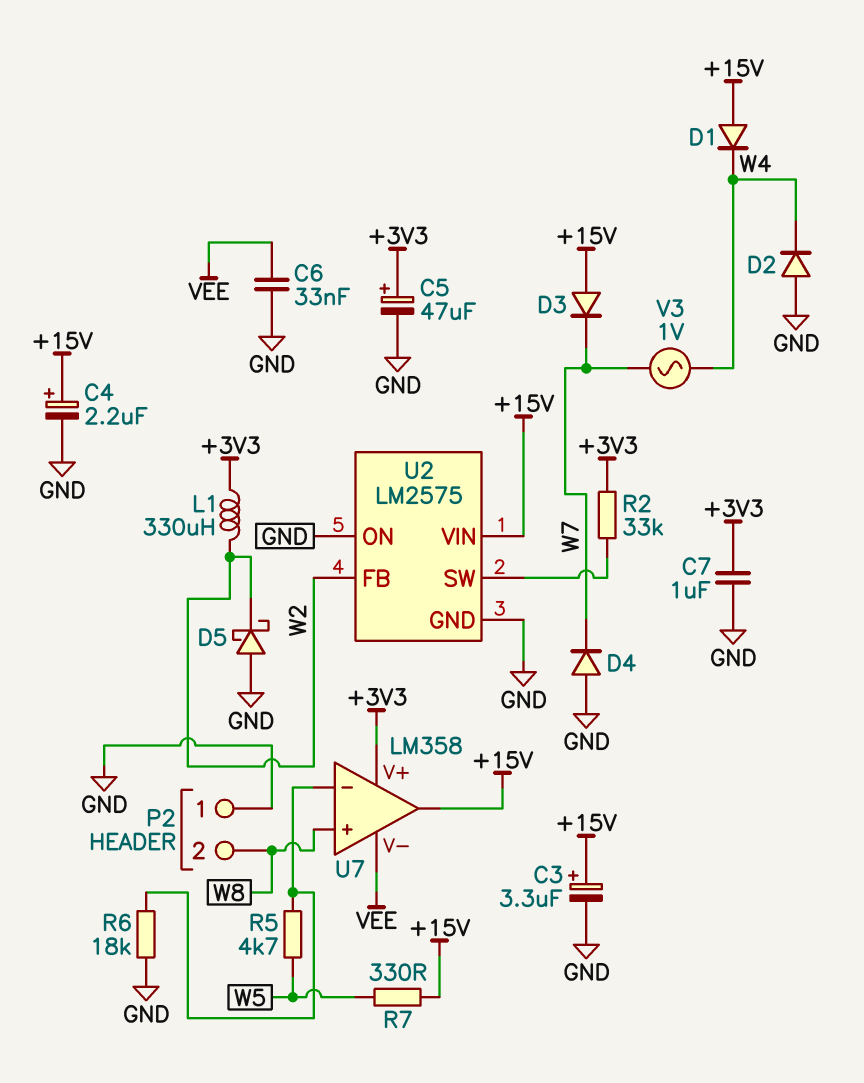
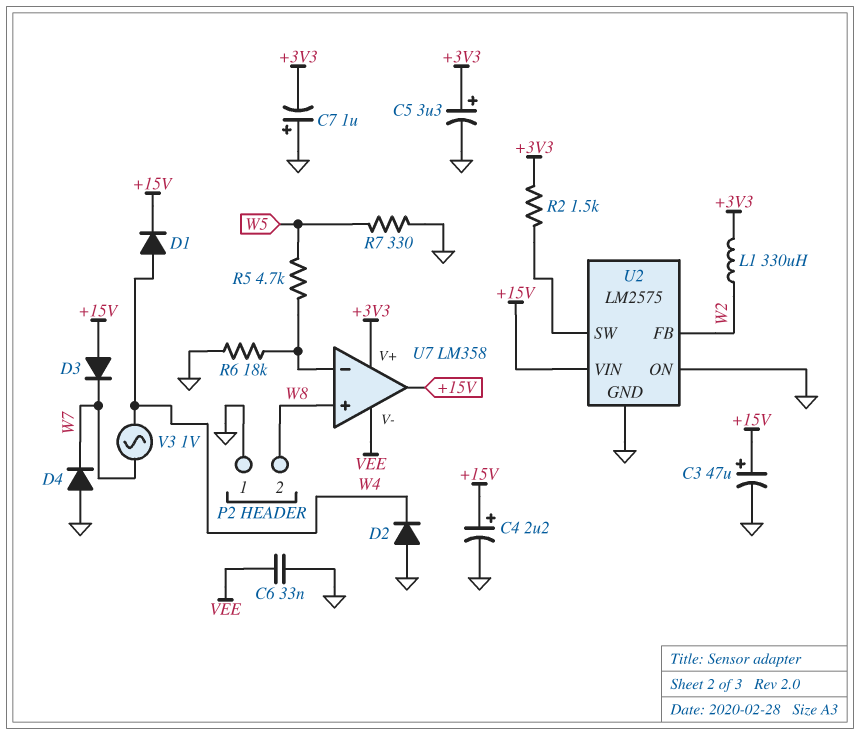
C3: 3.3uF (plus +15V, minus GND) -> 47uF (plus +15V, minus GND)
C5: 47uF (plus +3V3, minus GND) -> 3.3uF (plus +3V3, minus GND)
C7: 1uF (+3V3, GND) -> 1uF (plus GND, minus +3V3)
D1: diode (A +15V, K W4) -> diode (A W4, K +15V)
D5: schottky (A GND, K W2) -> none
R2: 33k (+3V3, U2/SW) -> 1.5k (+3V3, U2/SW)
R7: 330 (+15V, W5) -> 330 (GND, W5)

